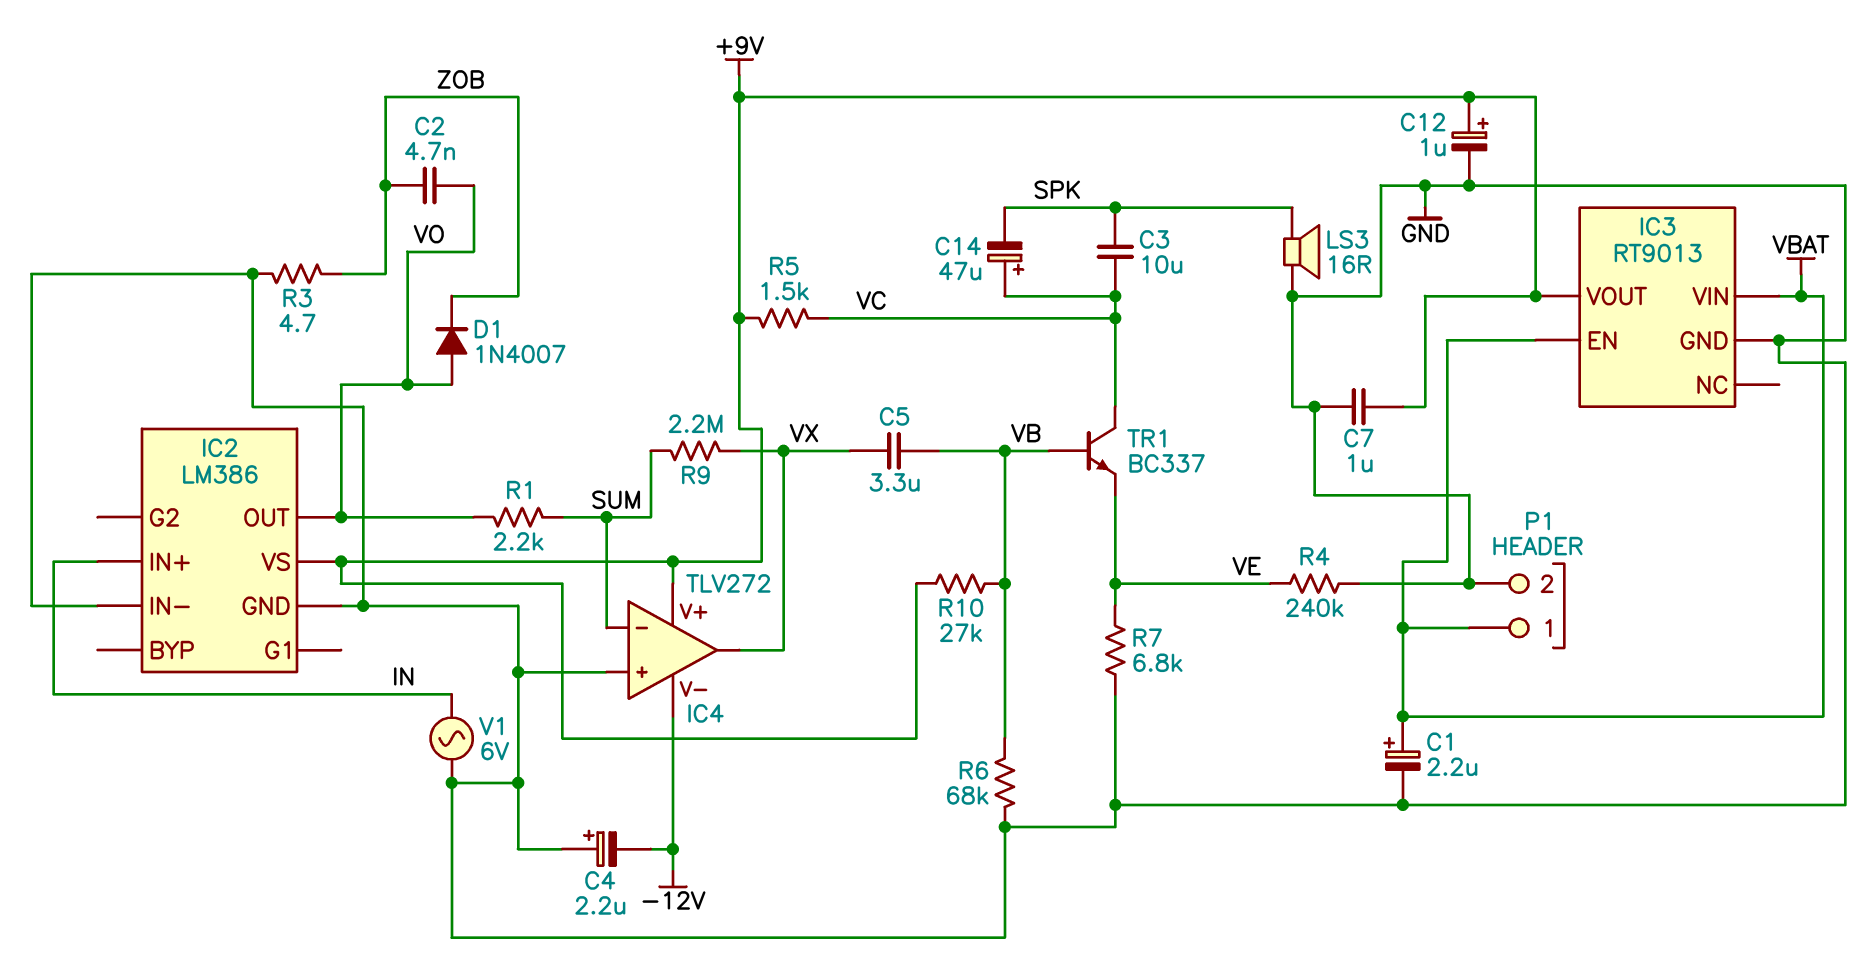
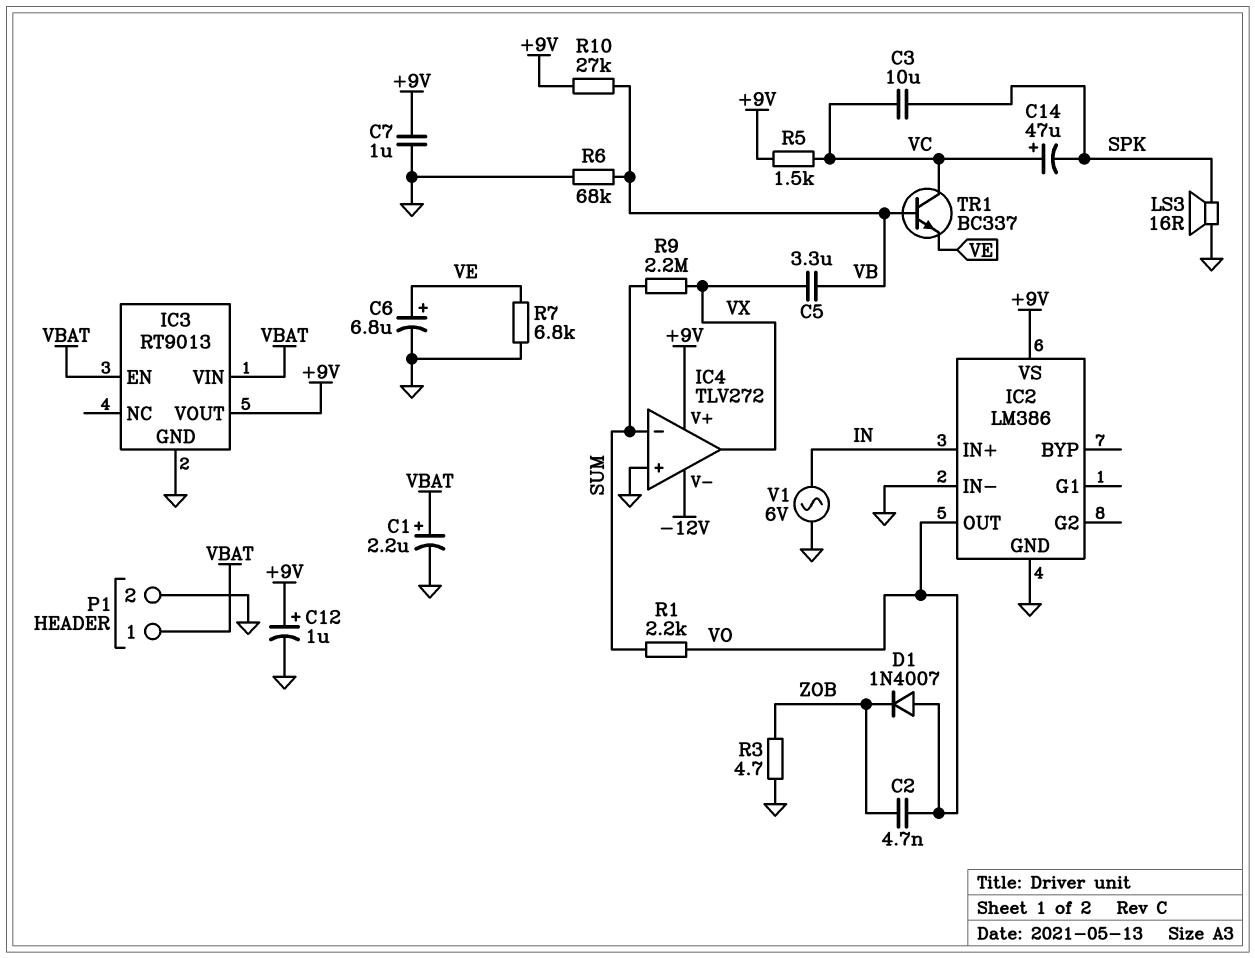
C4: 2.2uF (plus GND, minus -12V) -> none
C6: none -> 6.8uF (plus VE, minus GND)
R4: 240k (GND, VE) -> none

